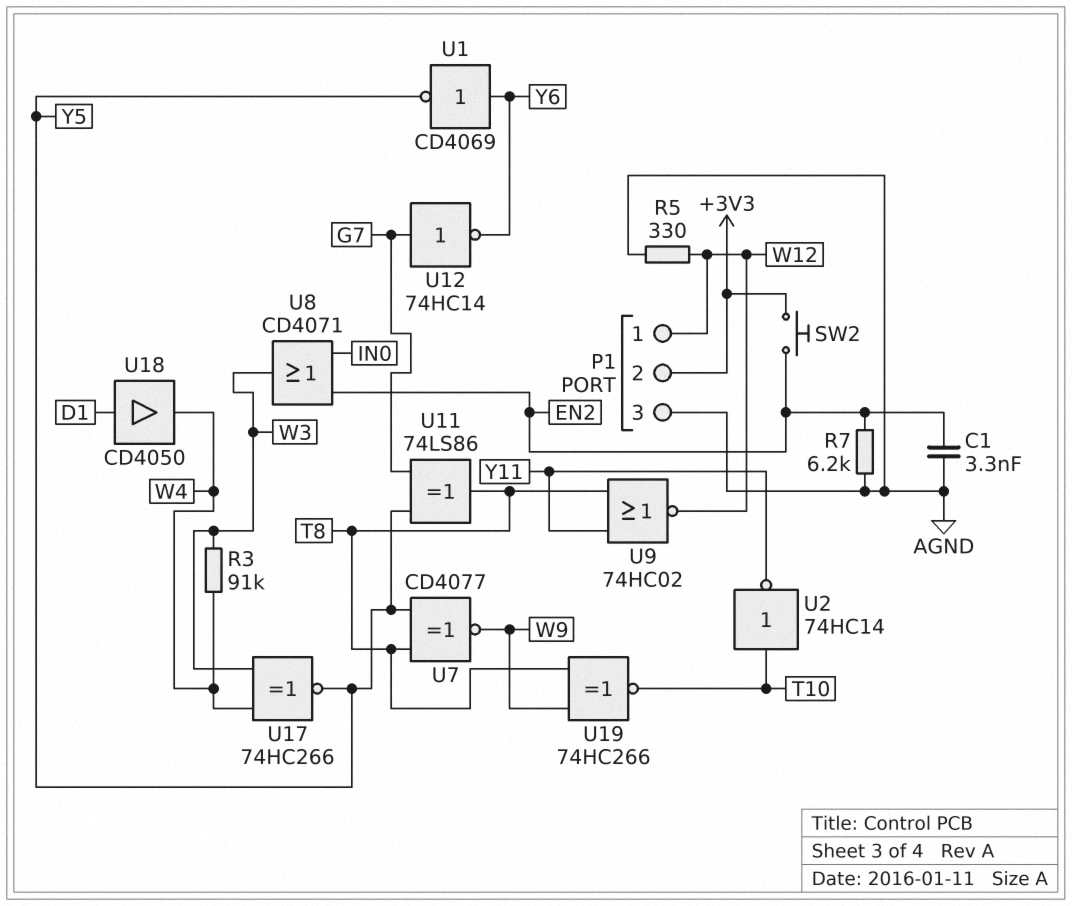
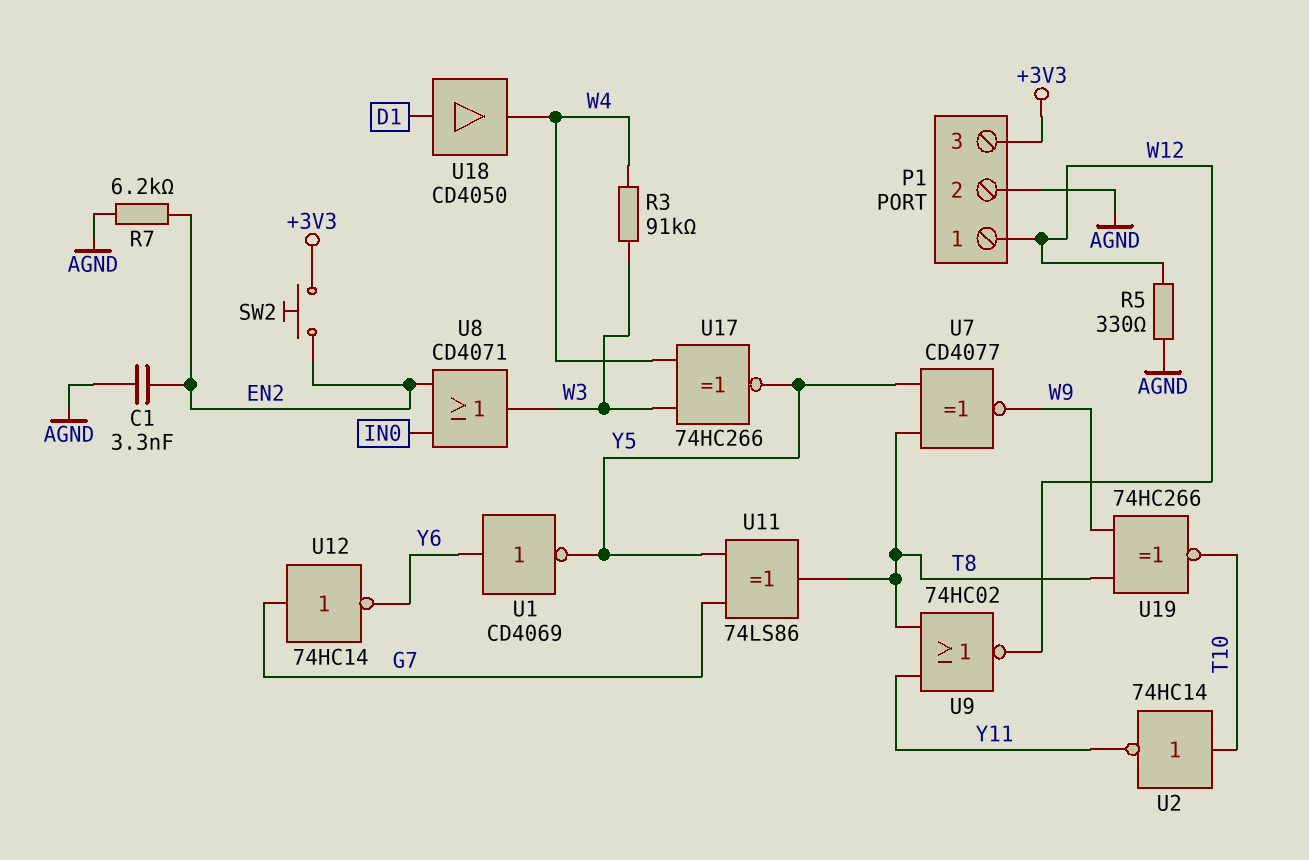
P1 pin 2: +3V3 -> AGND
P1 pin 3: AGND -> +3V3

